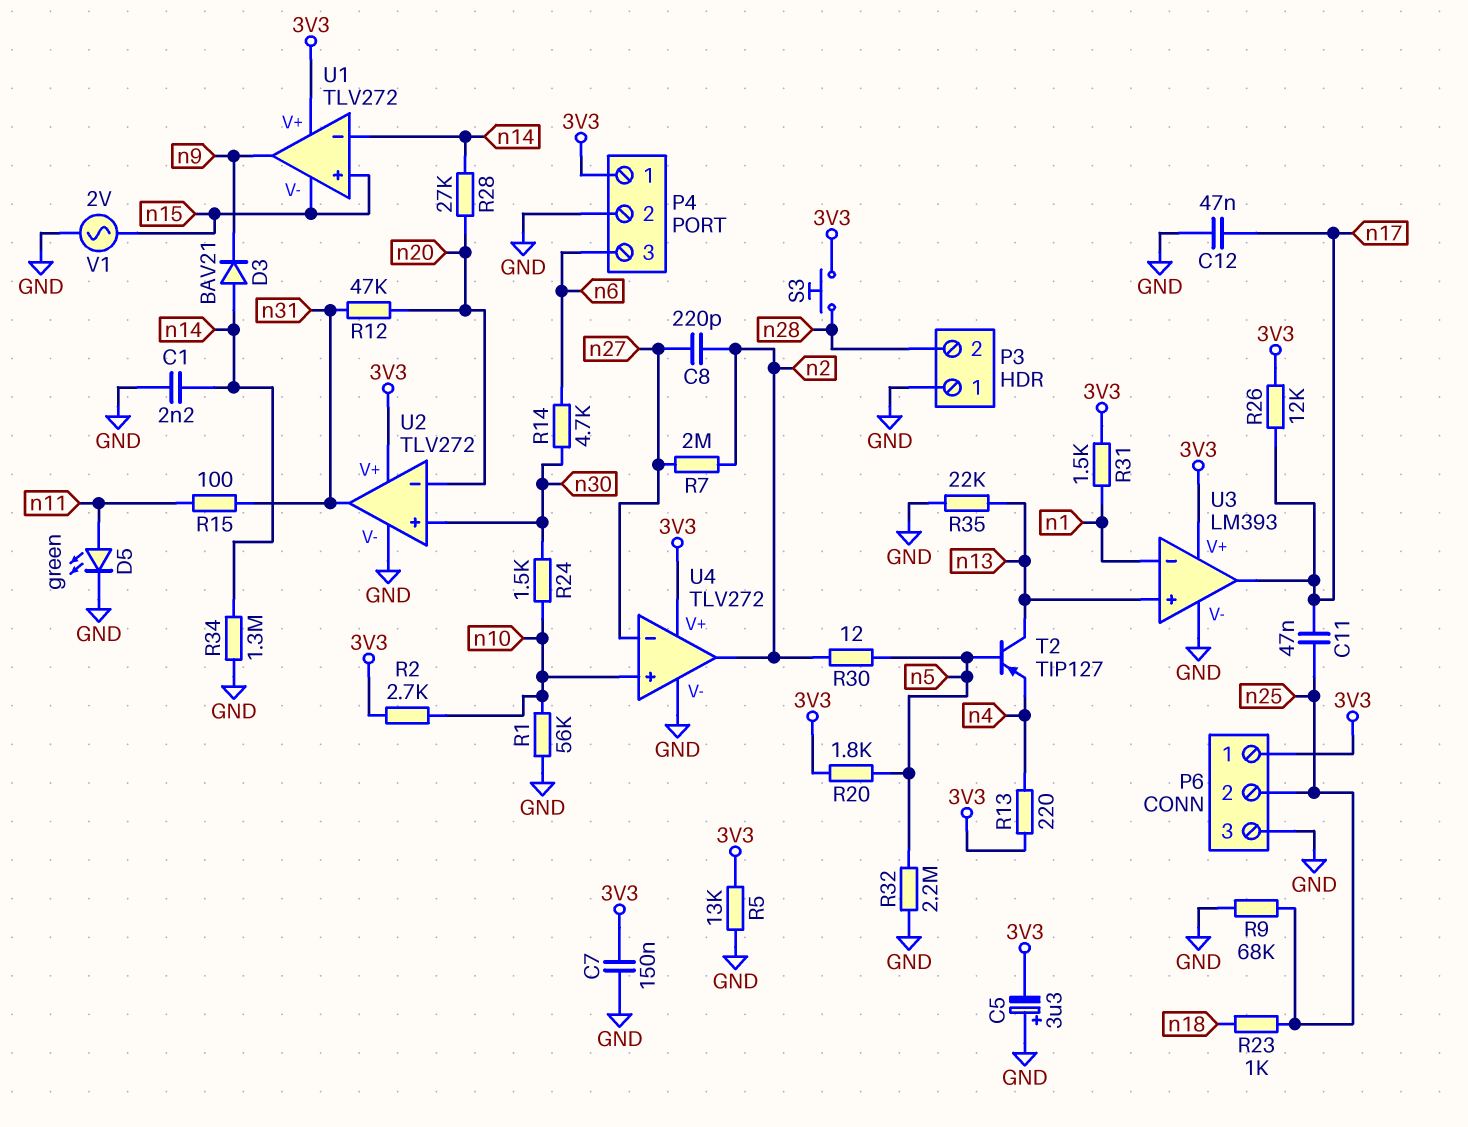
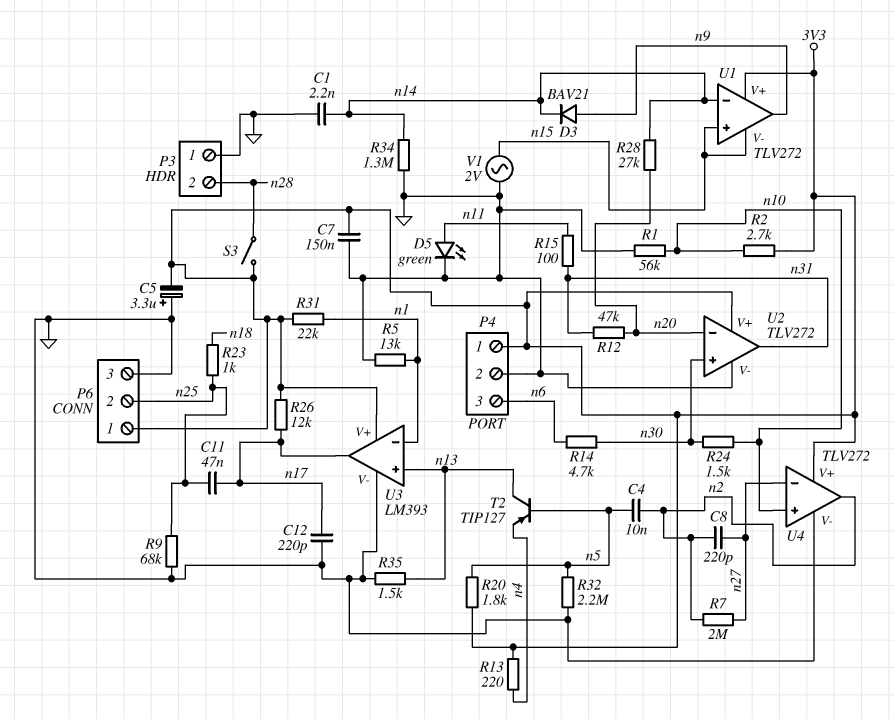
C4: none -> 10nF (n2, n5)
C12: 47nF (GND, n17) -> 220pF (GND, n17)
D3: diode BAV21 (A n14, K n9) -> diode BAV21 (A n9, K n14)
R5: 13k (3V3, GND) -> 13k (GND, n1)
R30: 12 (n2, n5) -> none
R31: 1.5k (3V3, n1) -> 22k (3V3, n1)
R35: 22k (GND, n13) -> 1.5k (GND, n13)
S3: button (3V3, n28) -> switch (3V3, n28)

